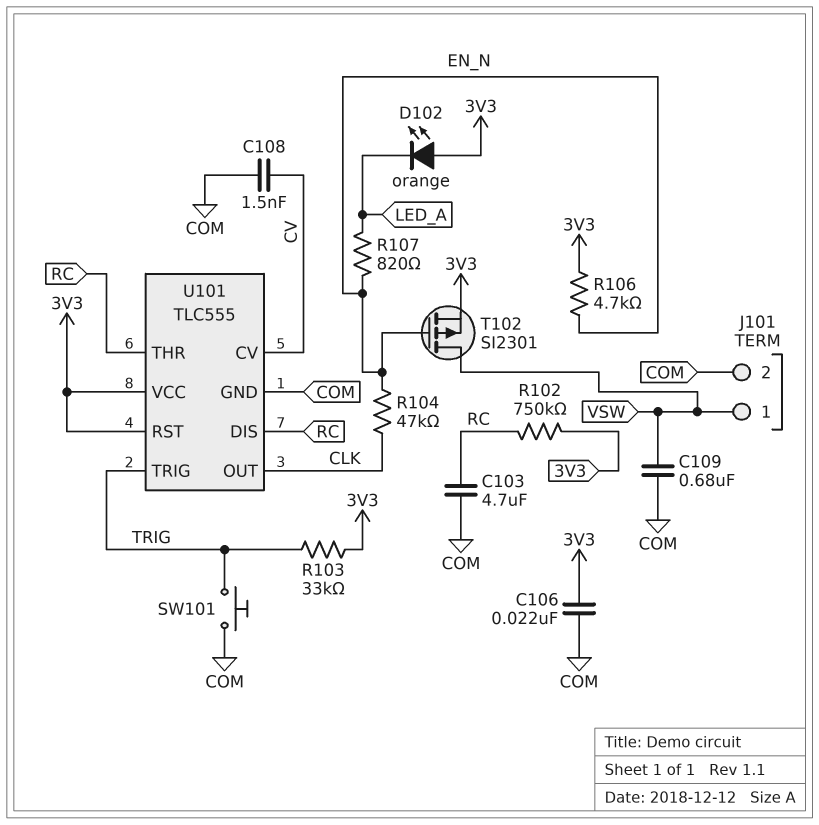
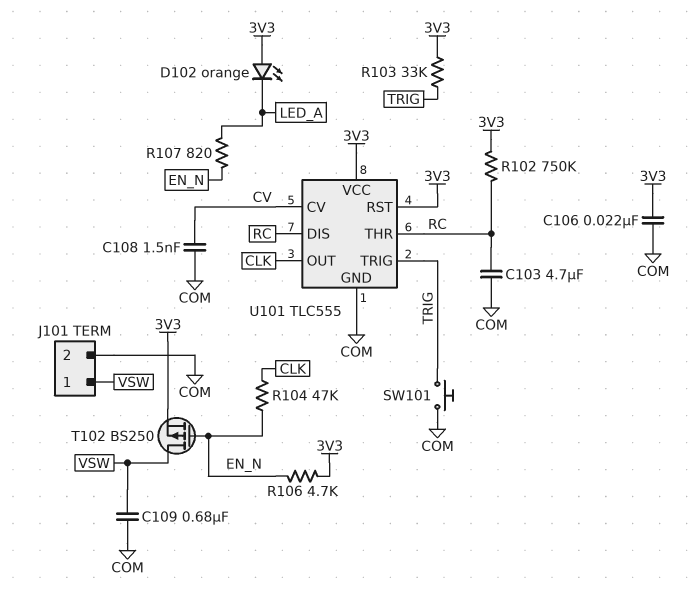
T102: PMOS SI2301 (G EN_N, D VSW, S 3V3) -> PMOS BS250 (G EN_N, D VSW, S 3V3)

